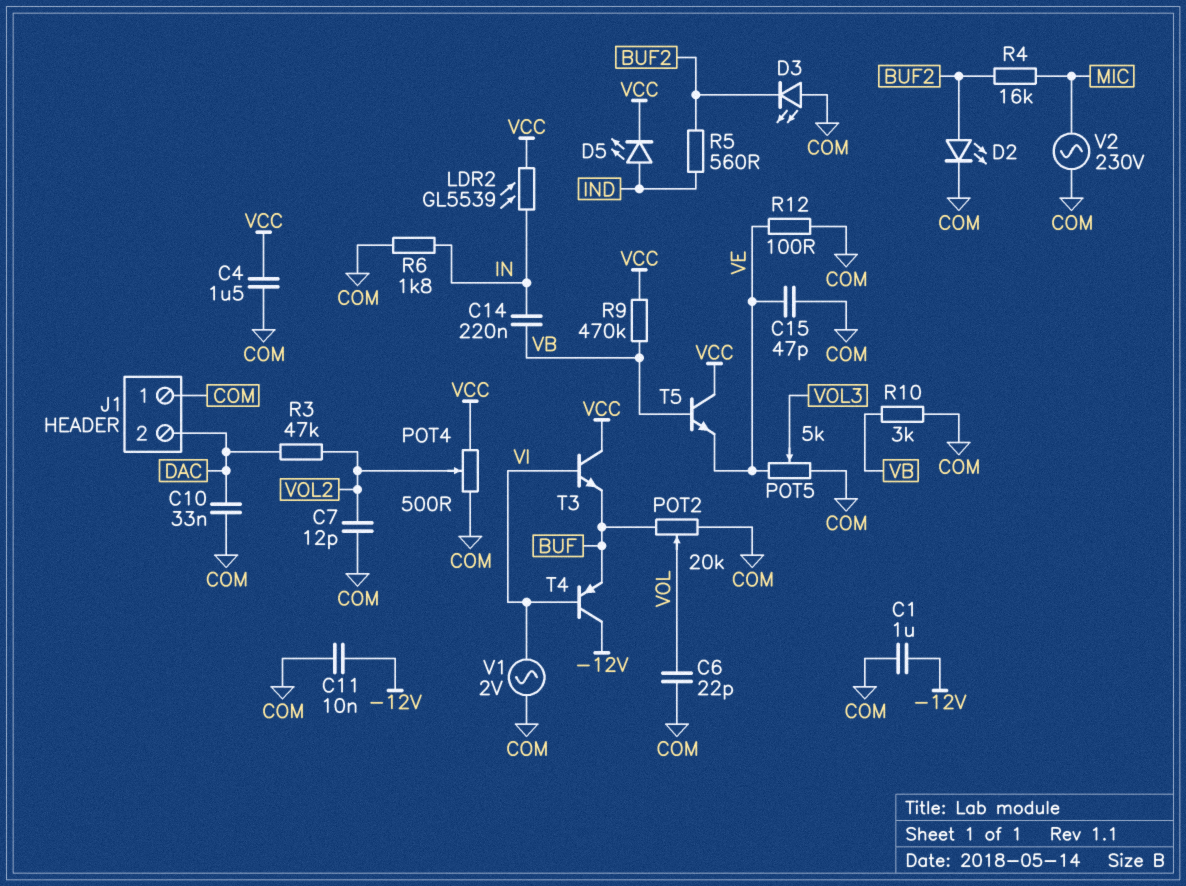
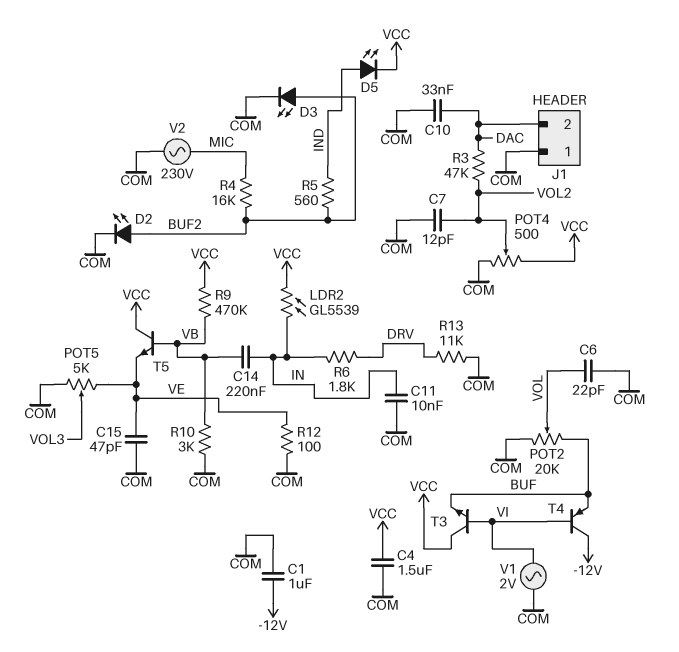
C11: 10nF (-12V, COM) -> 10nF (COM, IN)
D3: LED (A COM, K BUF2) -> LED (A BUF2, K COM)
R6: 1.8k (COM, IN) -> 1.8k (DRV, IN)
R13: none -> 11k (COM, DRV)

